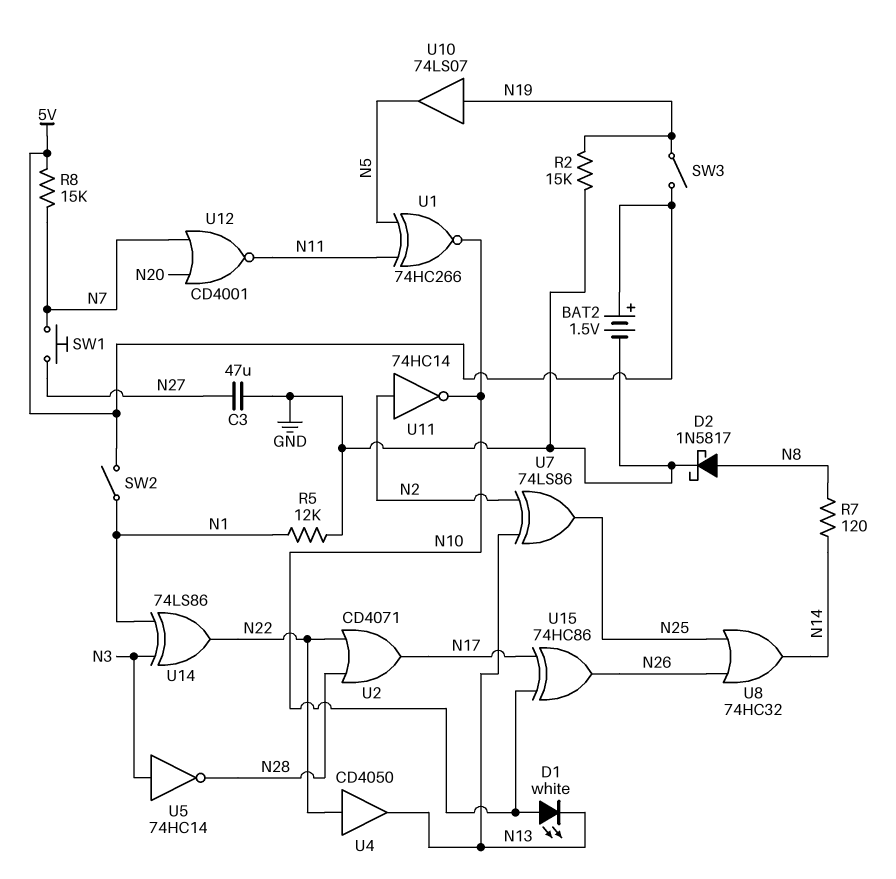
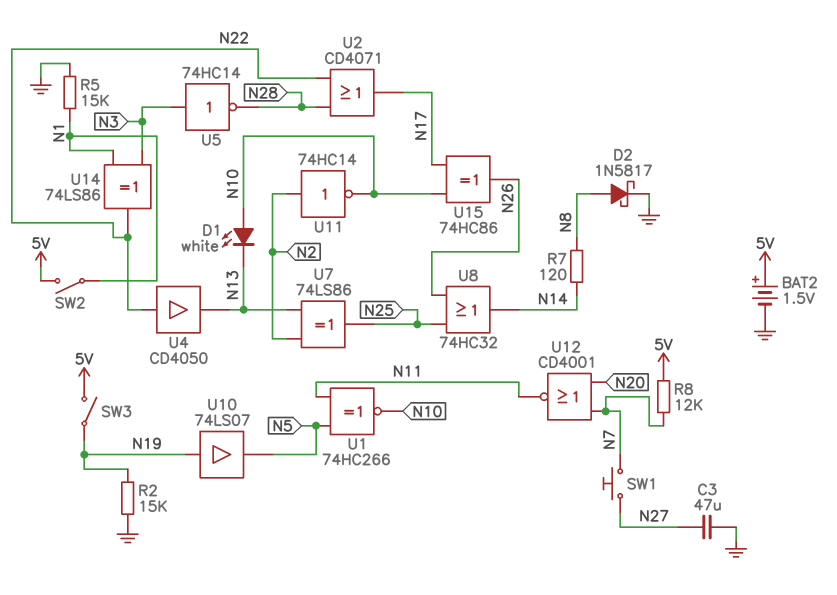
R5: 12k (GND, N1) -> 15k (GND, N1)
R8: 15k (5V, N7) -> 12k (5V, N7)

